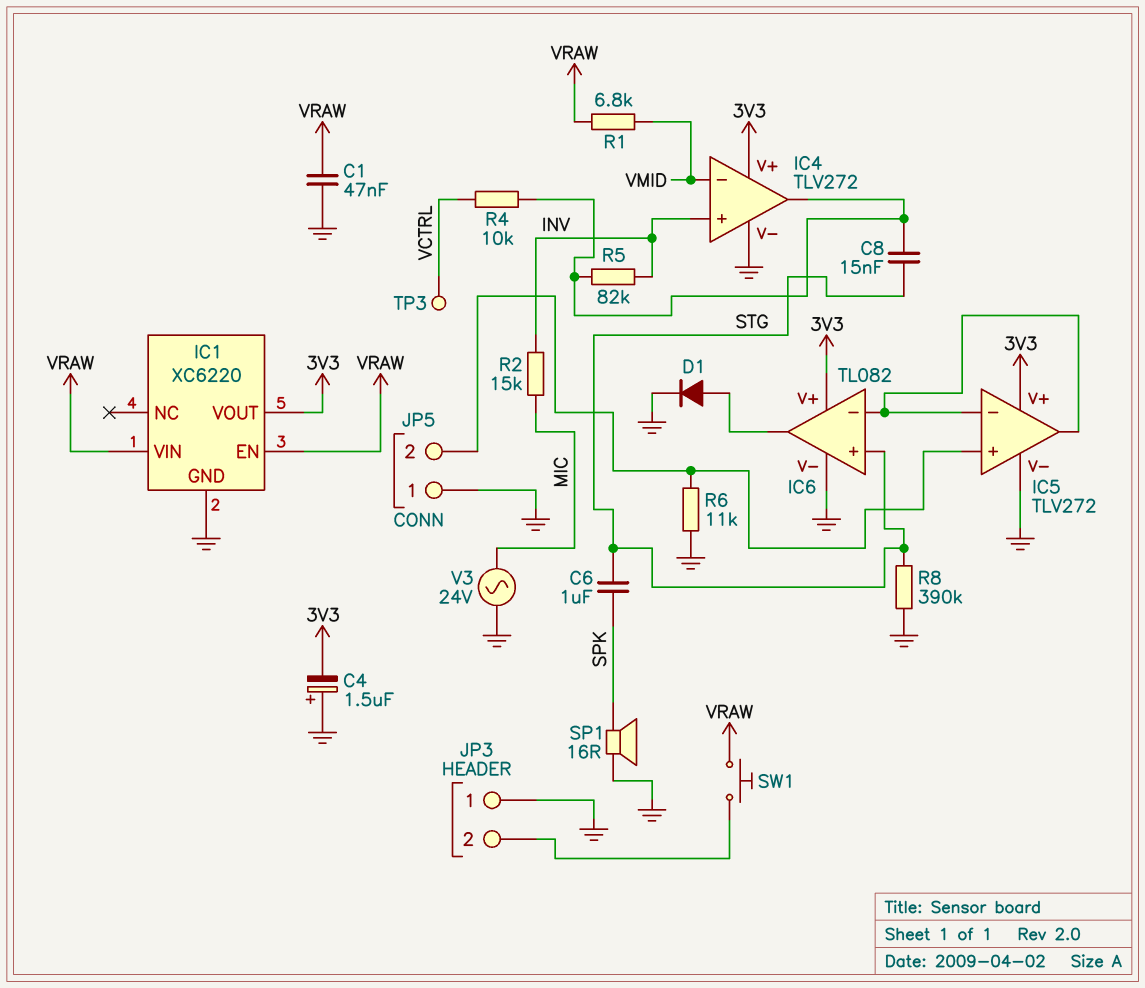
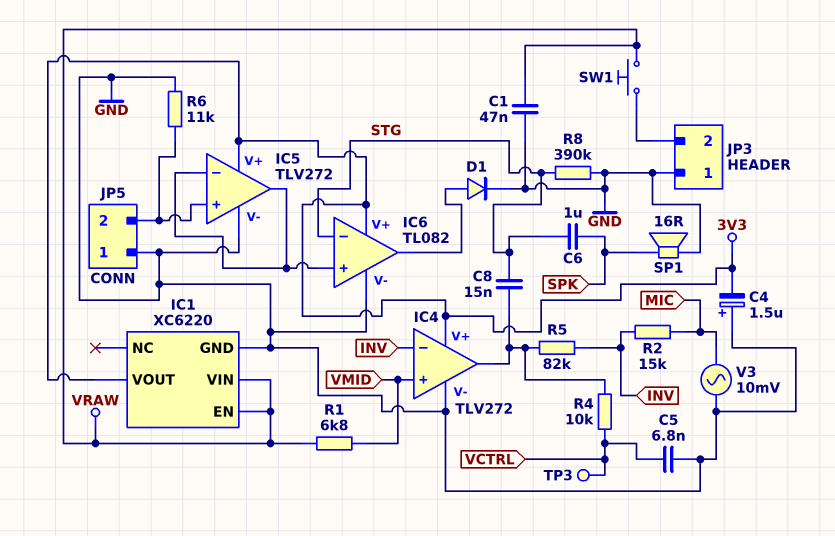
C5: none -> 6.8nF (GND, VCTRL)
IC4 pin in+: INV -> VMID
IC4 pin in-: VMID -> INV
IC6 pin in+: STG -> IC5/in-
IC6 pin in-: IC5/in- -> STG
V3: AC 24V (GND, MIC) -> AC 10mV (GND, MIC)

